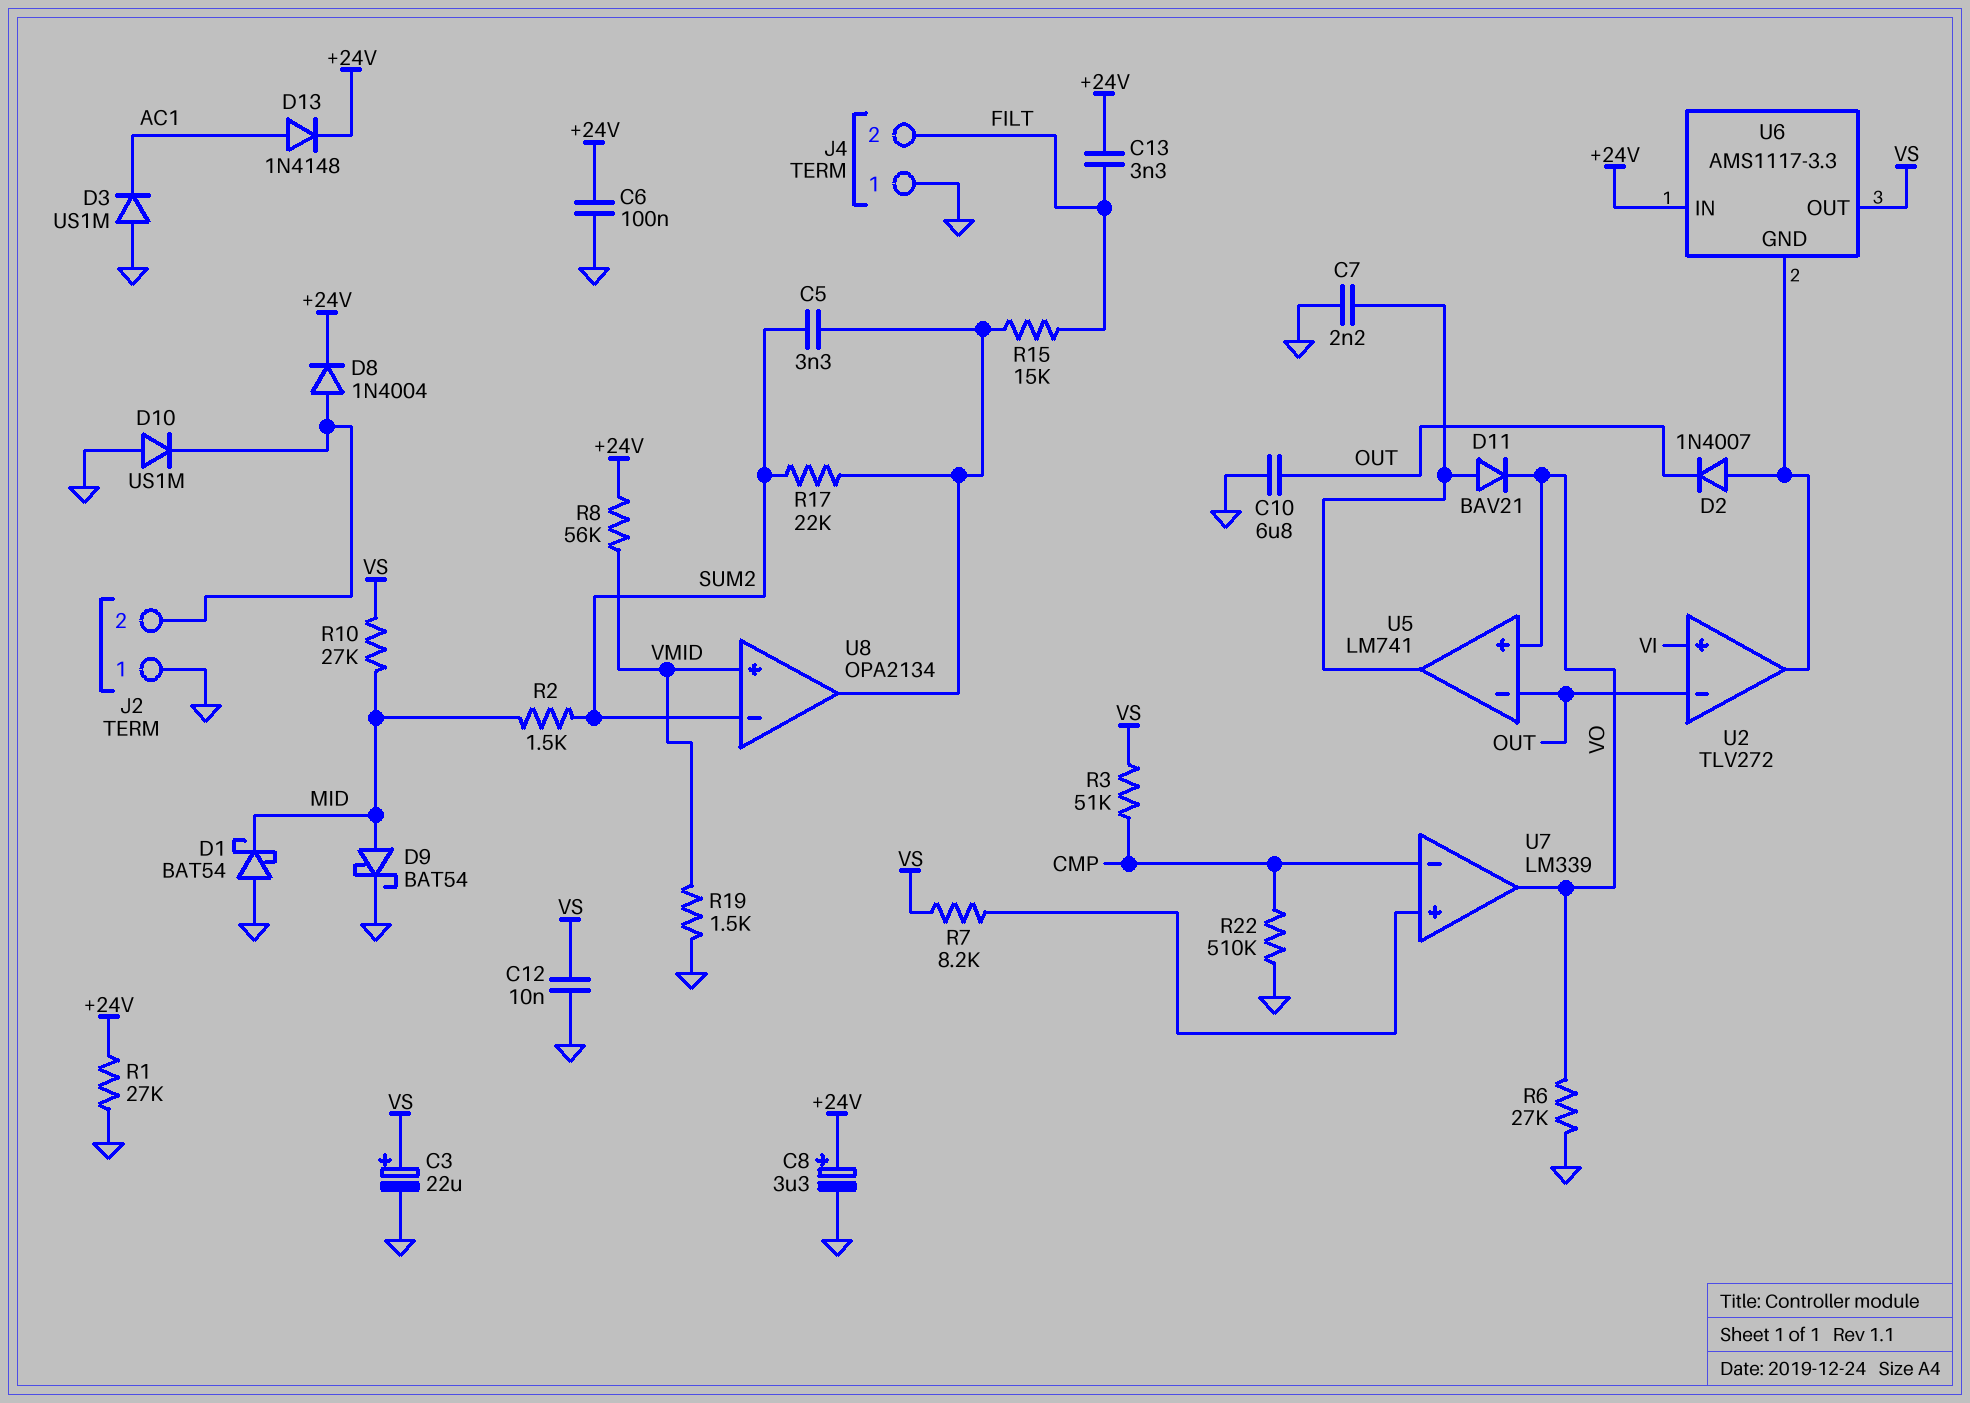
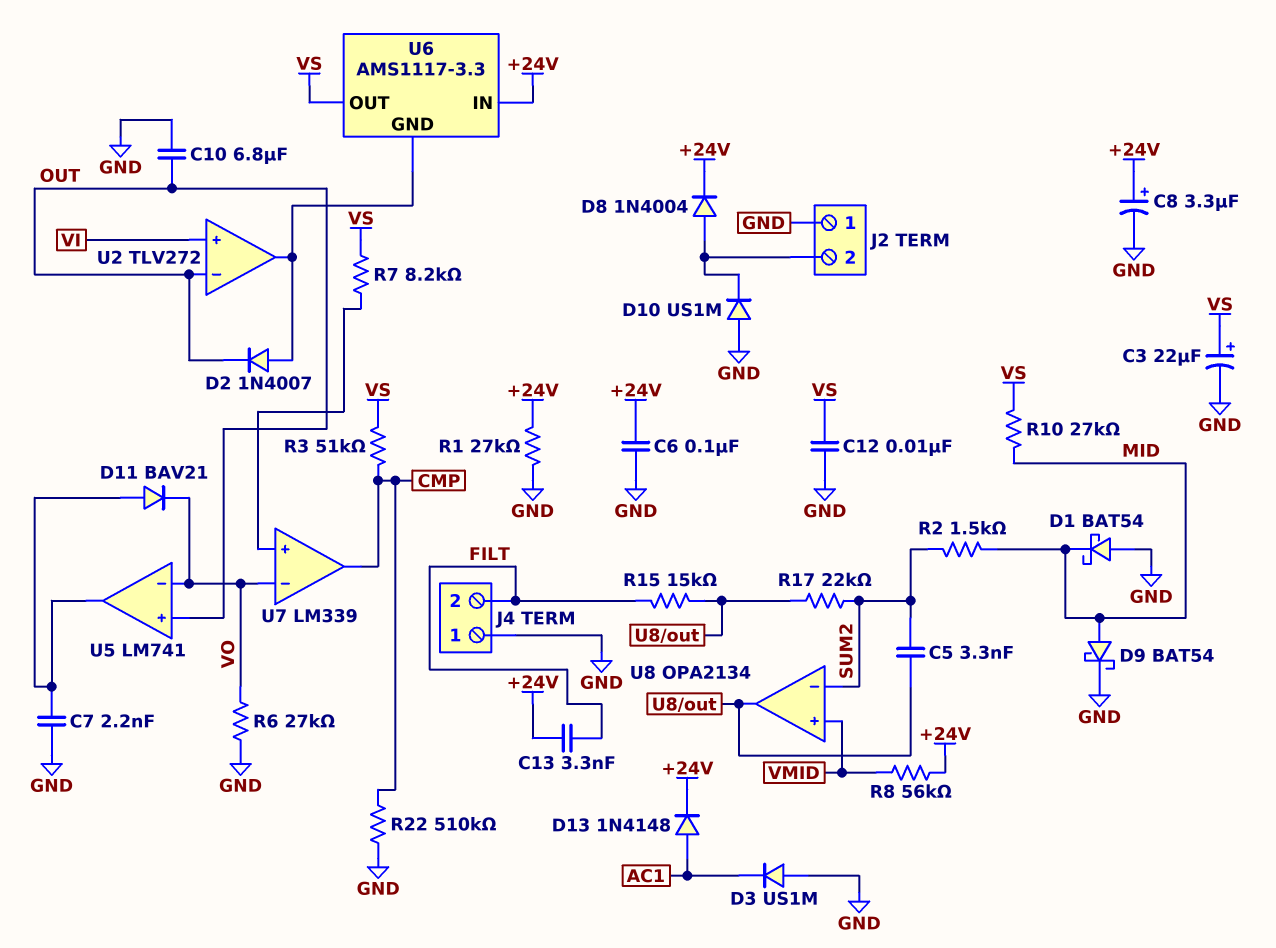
R19: 1.5k (GND, VMID) -> none
U5 pin in+: VO -> OUT
U5 pin in-: OUT -> VO
U7 pin in-: CMP -> VO
U7 pin out: VO -> CMP

